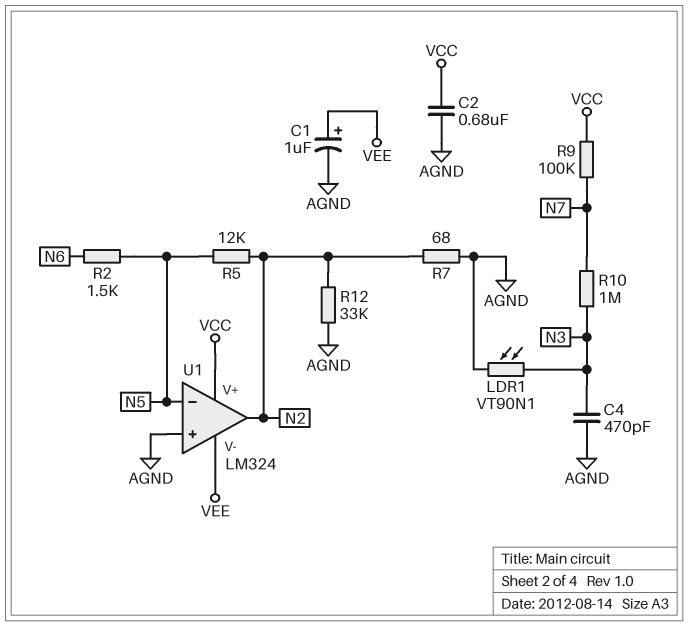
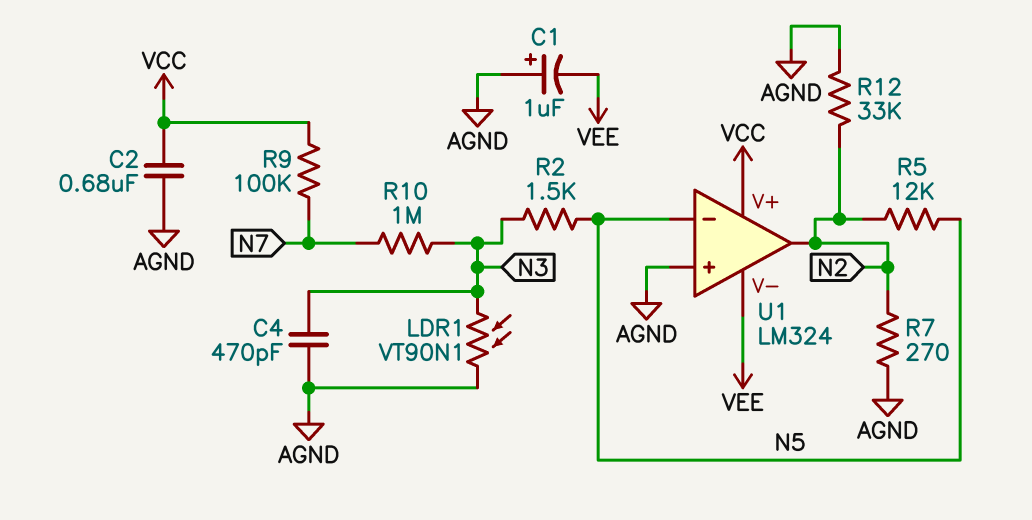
C1: 1uF (plus VEE, minus AGND) -> 1uF (plus AGND, minus VEE)
R2: 1.5k (N5, N6) -> 1.5k (N3, N5)
R7: 68 (AGND, N2) -> 270 (AGND, N2)

